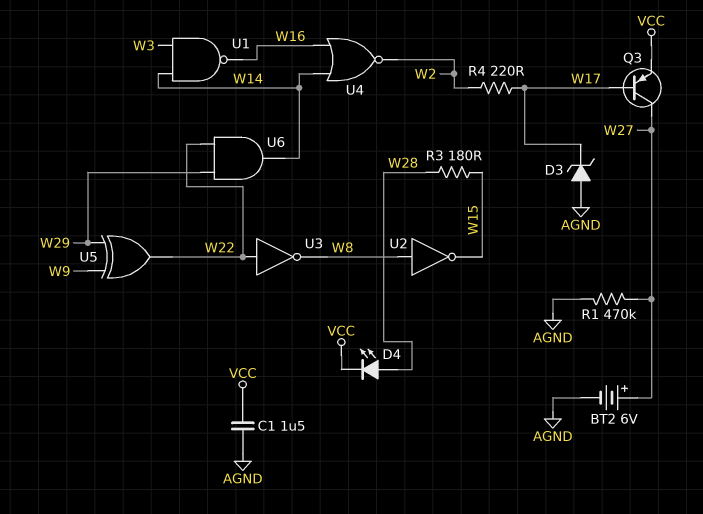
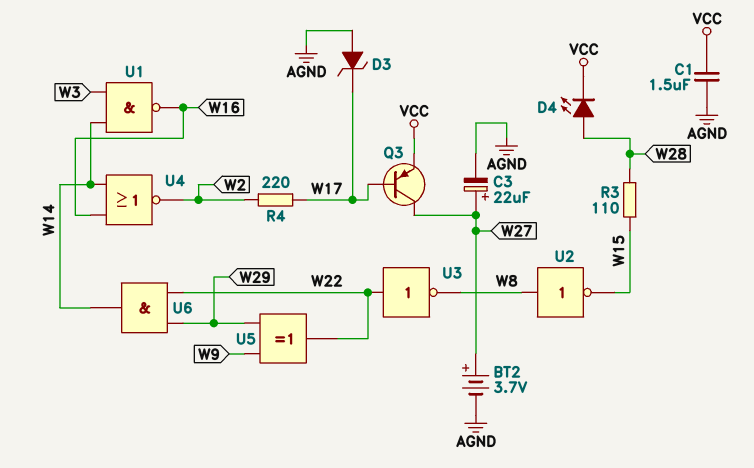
BT2: 6V (plus W27, minus AGND) -> 3.7V (plus W27, minus AGND)
C3: none -> 22uF (plus W27, minus AGND)
R1: 470k (AGND, W27) -> none
R3: 180 (W15, W28) -> 110 (W15, W28)

